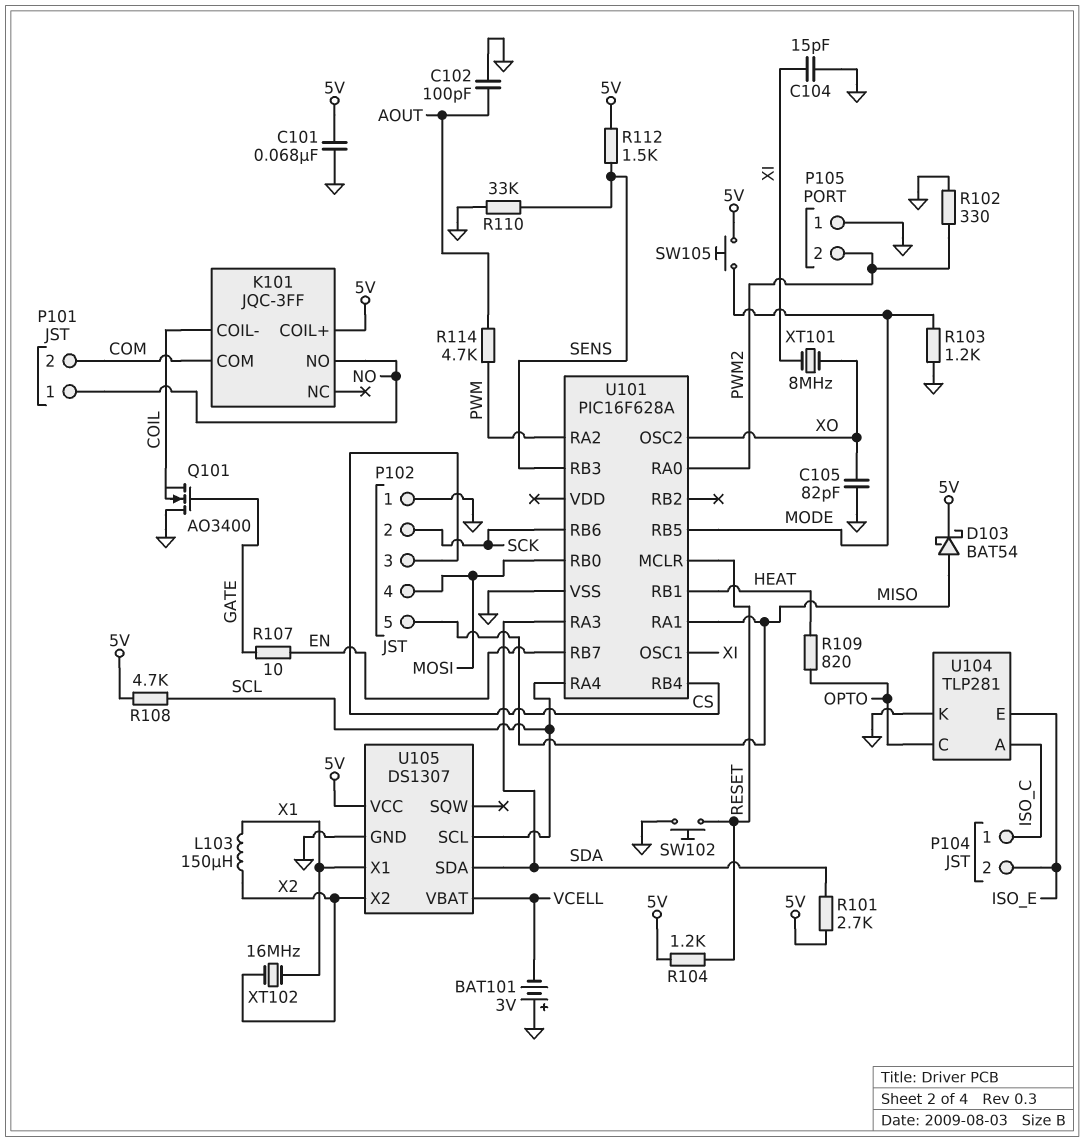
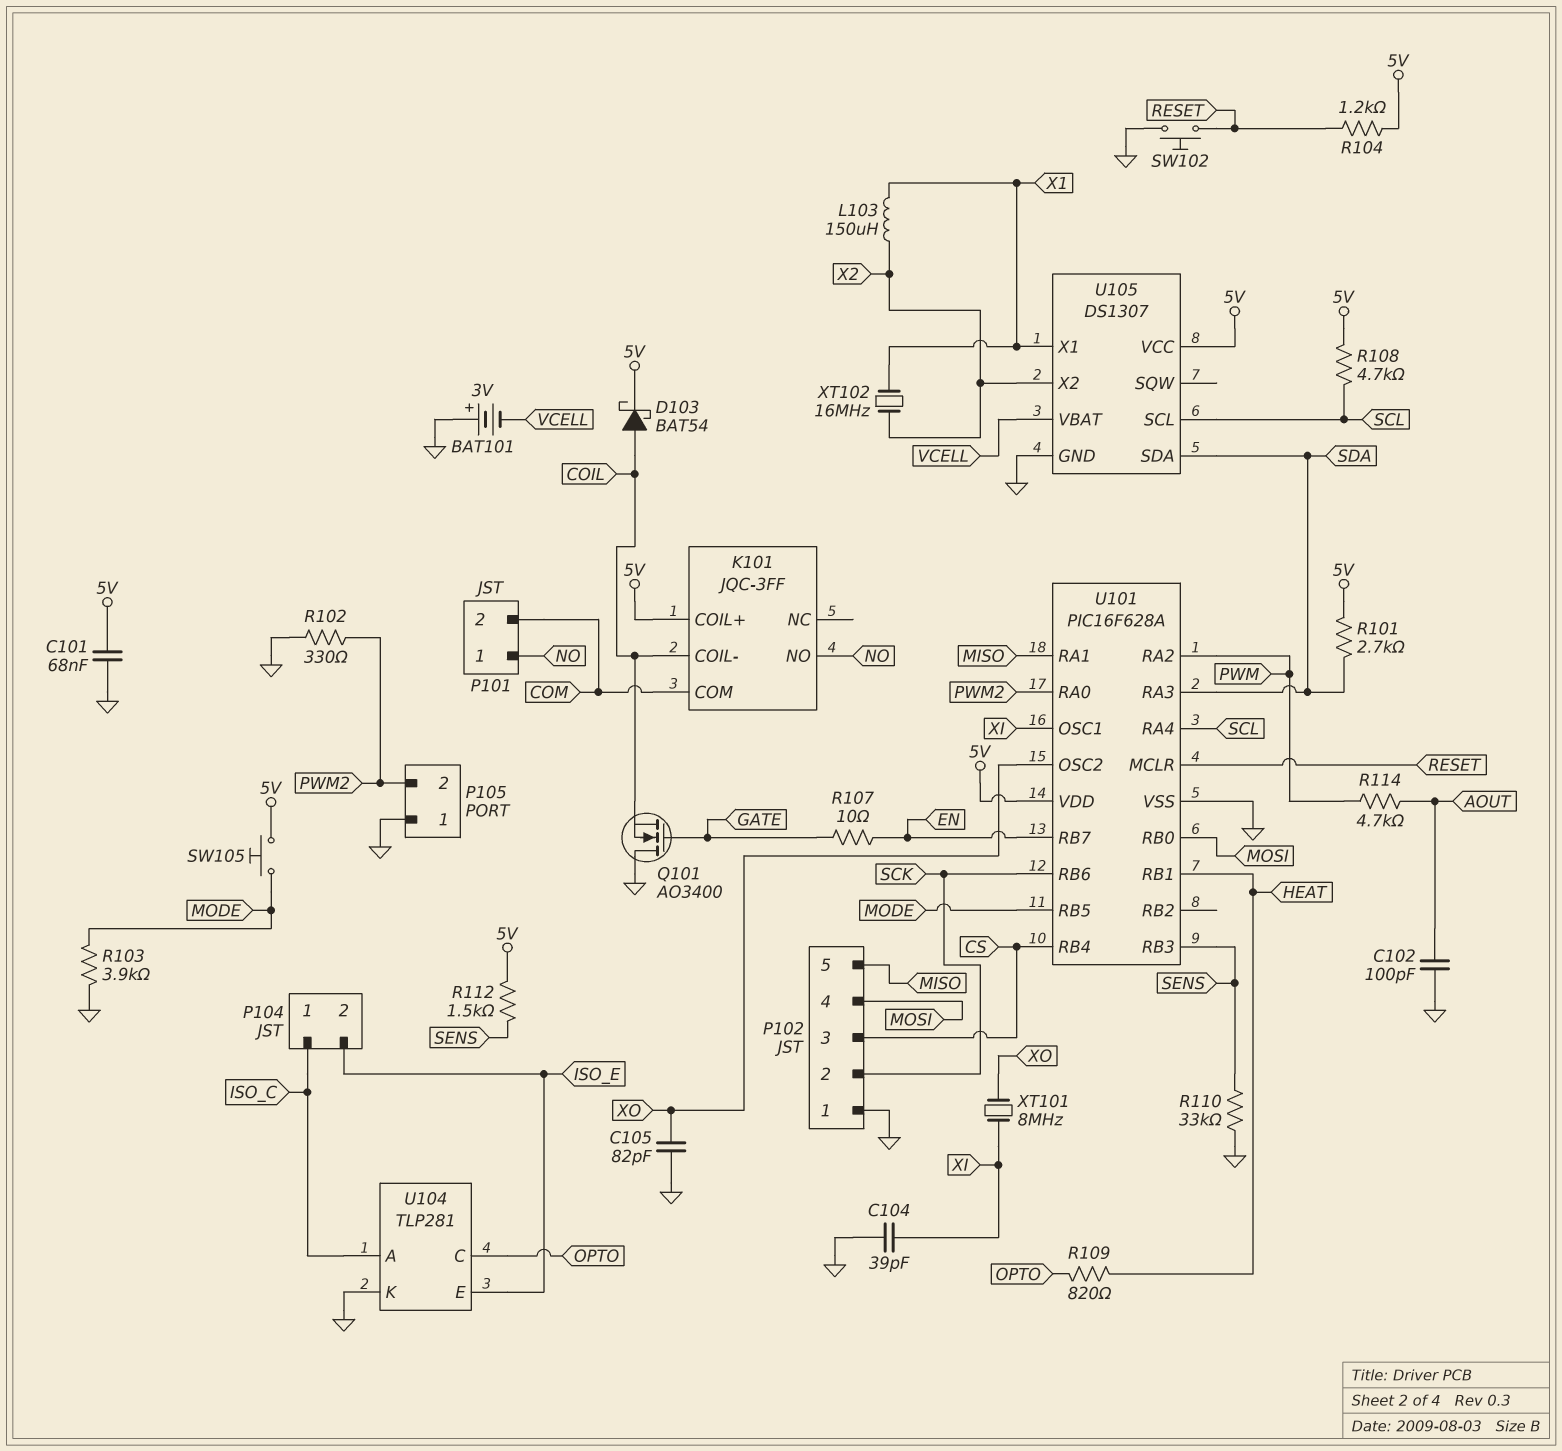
C104: 15pF (GND, XI) -> 39pF (GND, XI)
D103: schottky BAT54 (A MISO, K 5V) -> schottky BAT54 (A COIL, K 5V)
R103: 1.2k (GND, MODE) -> 3.9k (GND, MODE)
U101 pin VDD: none -> 5V

